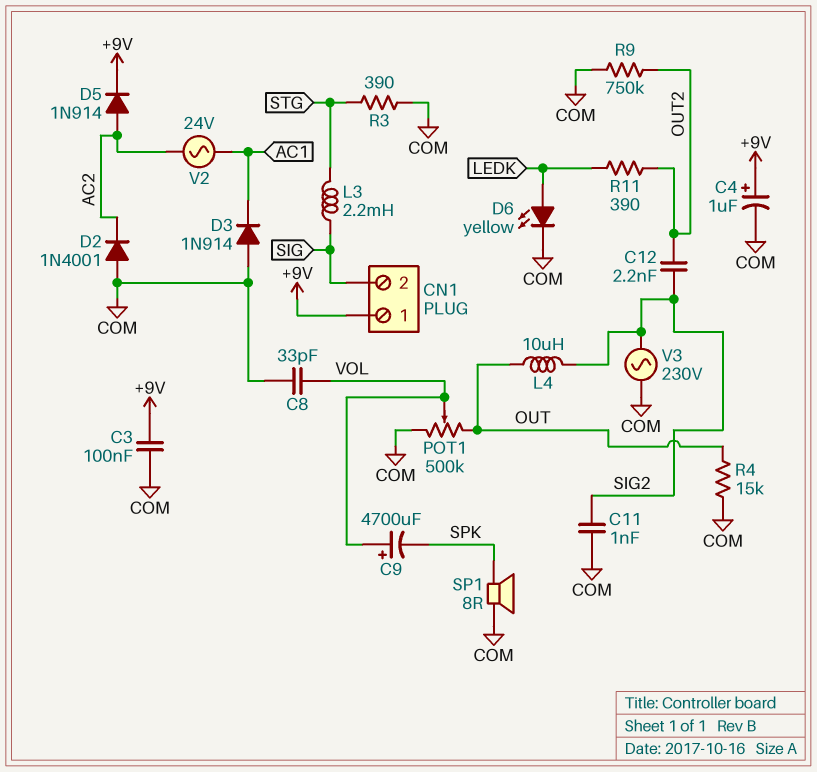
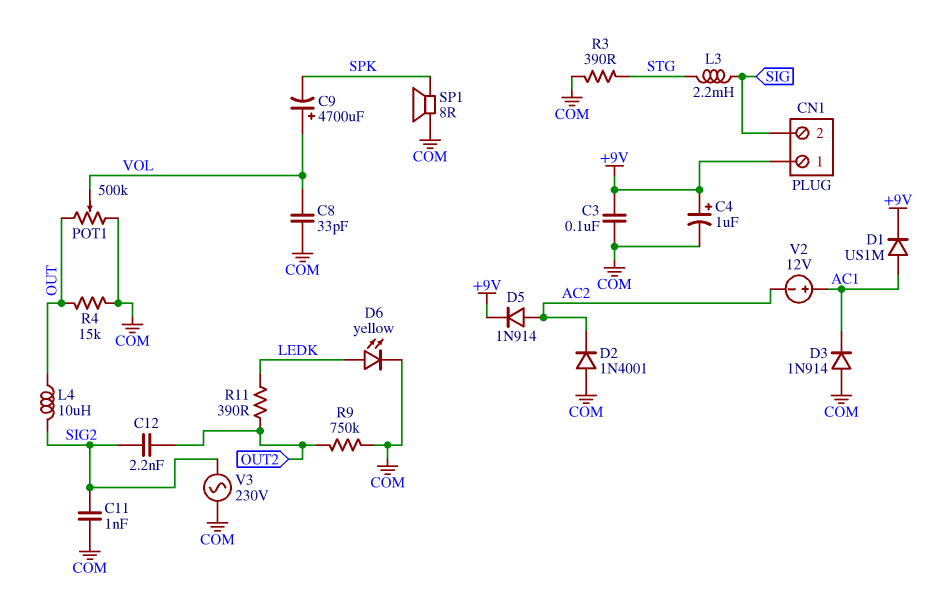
D1: none -> diode US1M (A AC1, K +9V)
V2: AC 24V (AC1, AC2) -> 12V (plus AC1, minus AC2)

